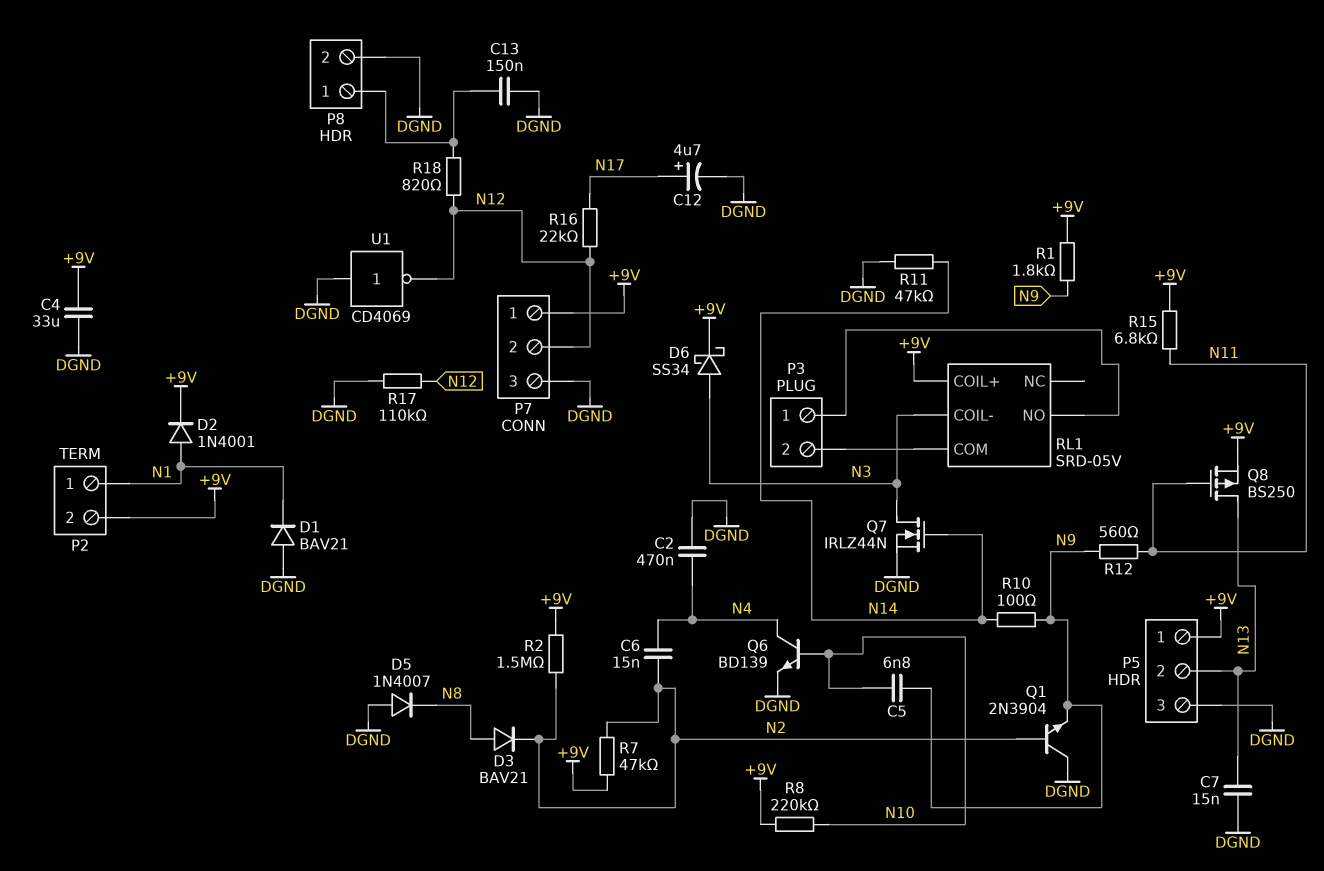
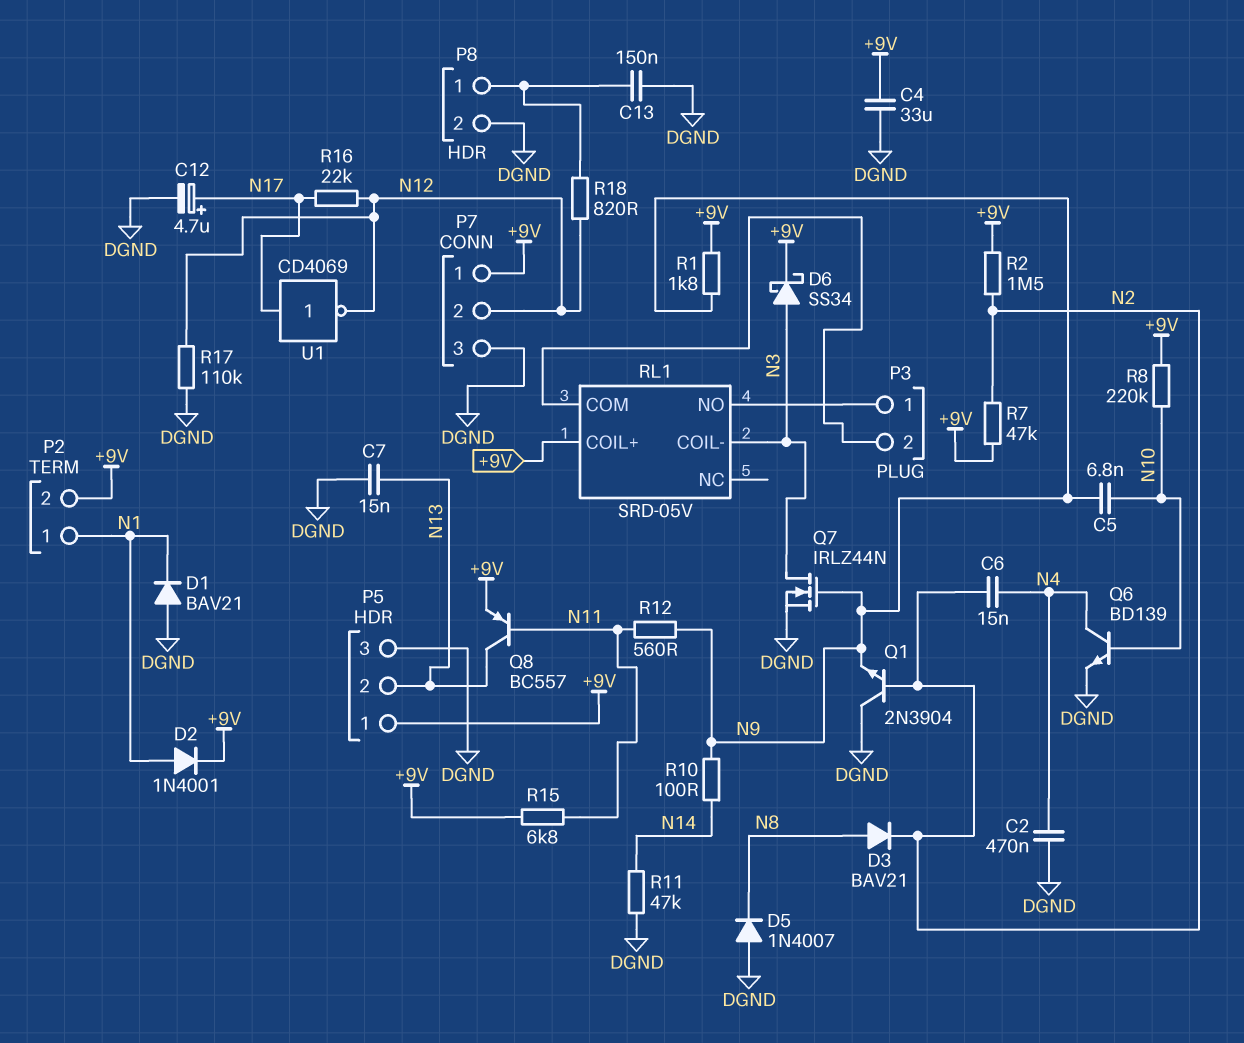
Q7: NMOS IRLZ44N (G N14, D N3, S DGND) -> NMOS IRLZ44N (G N9, D N3, S DGND)
Q8: PMOS BS250 (G N11, D N13, S +9V) -> PNP BC557 (B N11, C N13, E +9V)
U1: NOT CD4069 (in DGND, out N12) -> NOT CD4069 (in N17, out N12)

